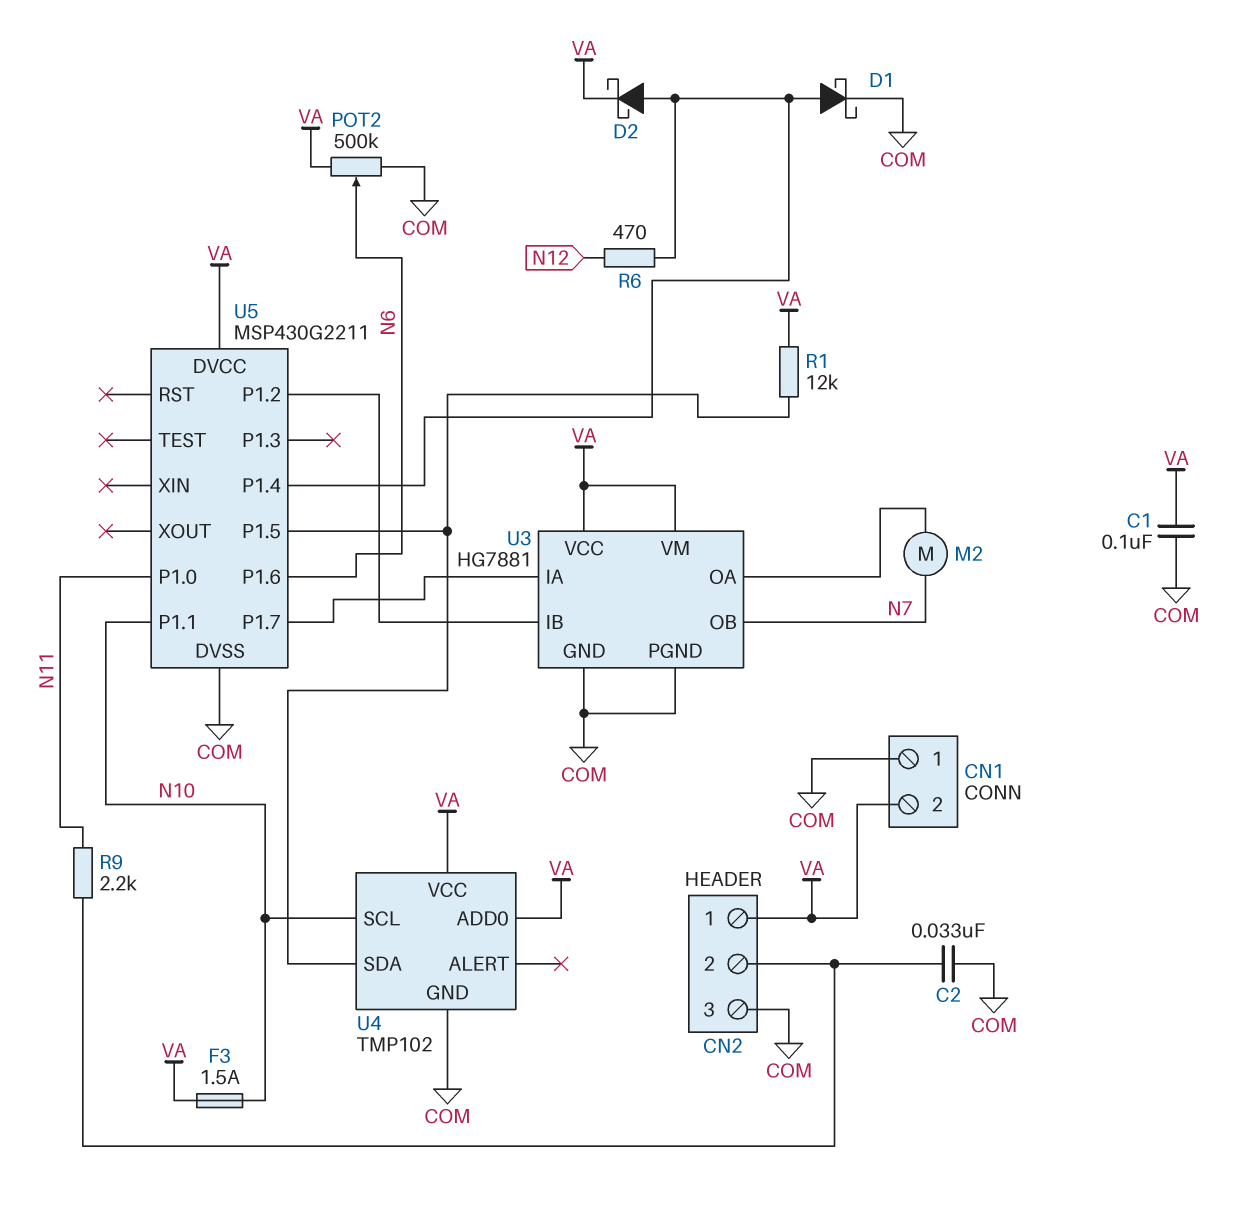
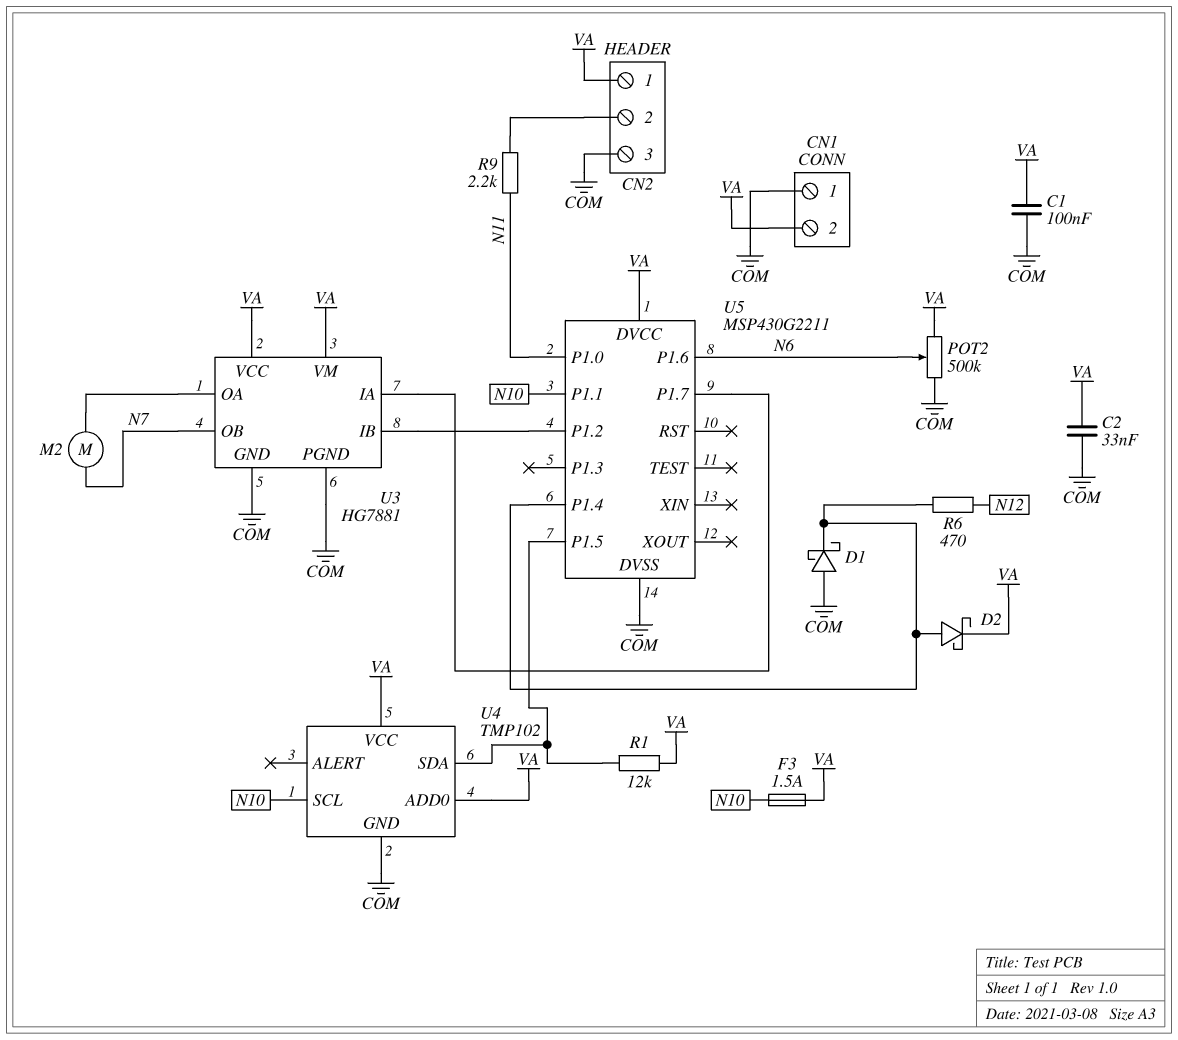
C2: 33nF (CN2/2, COM) -> 33nF (COM, VA)
D1: schottky (A U5/P1.4, K COM) -> schottky (A COM, K U5/P1.4)

